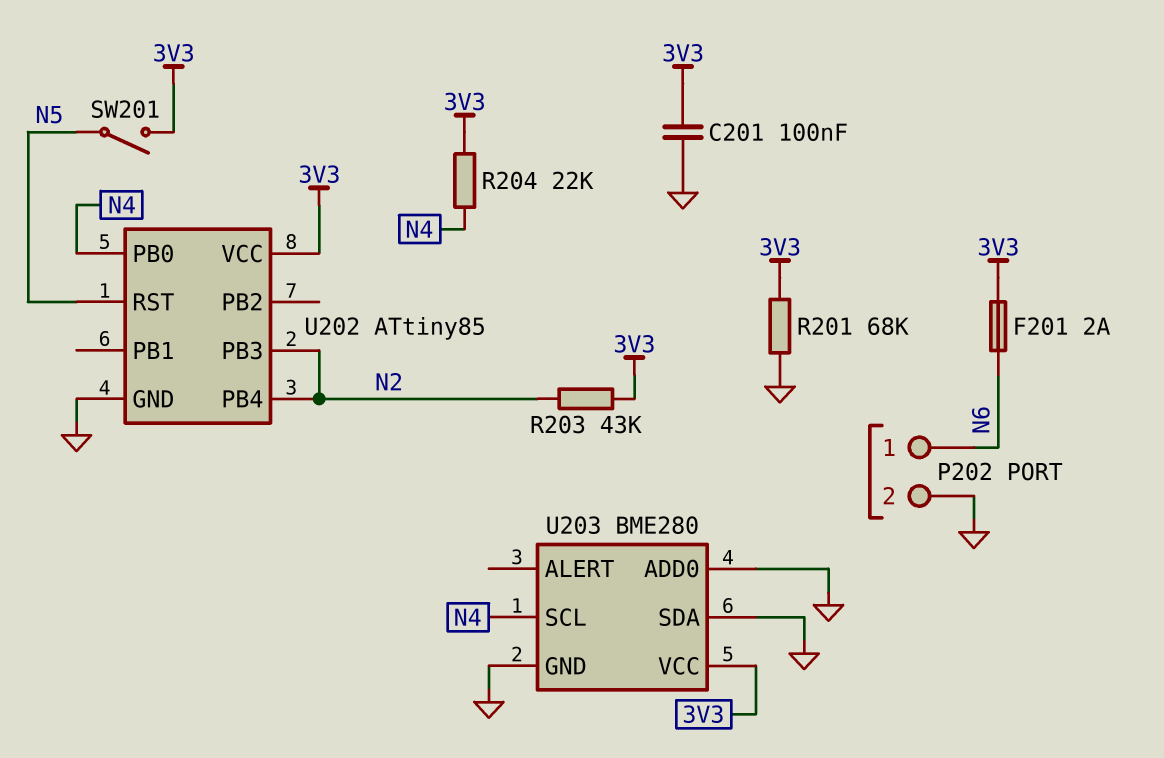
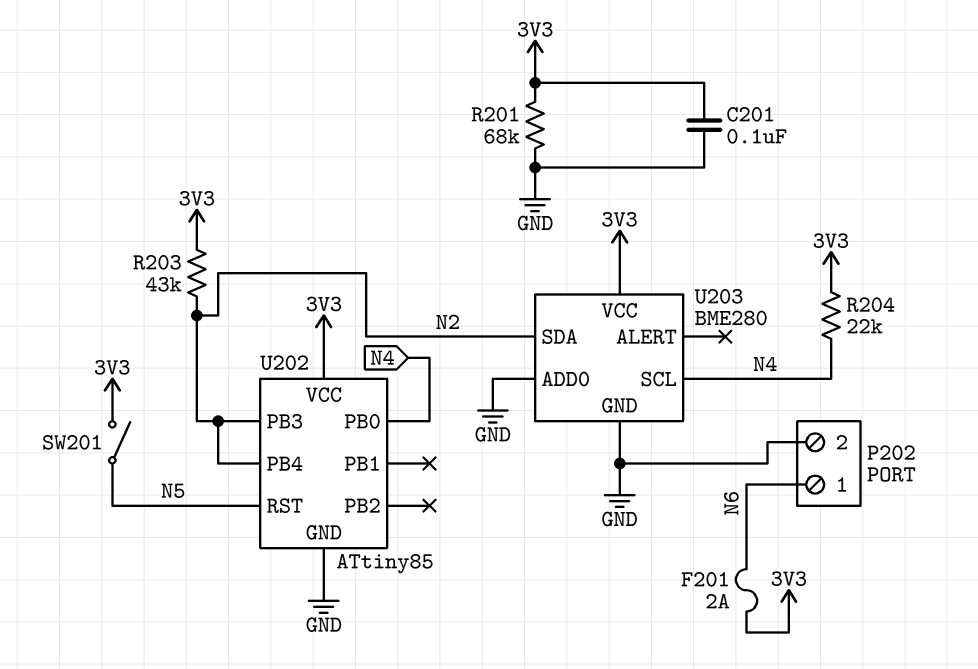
U203 pin SDA: GND -> N2

